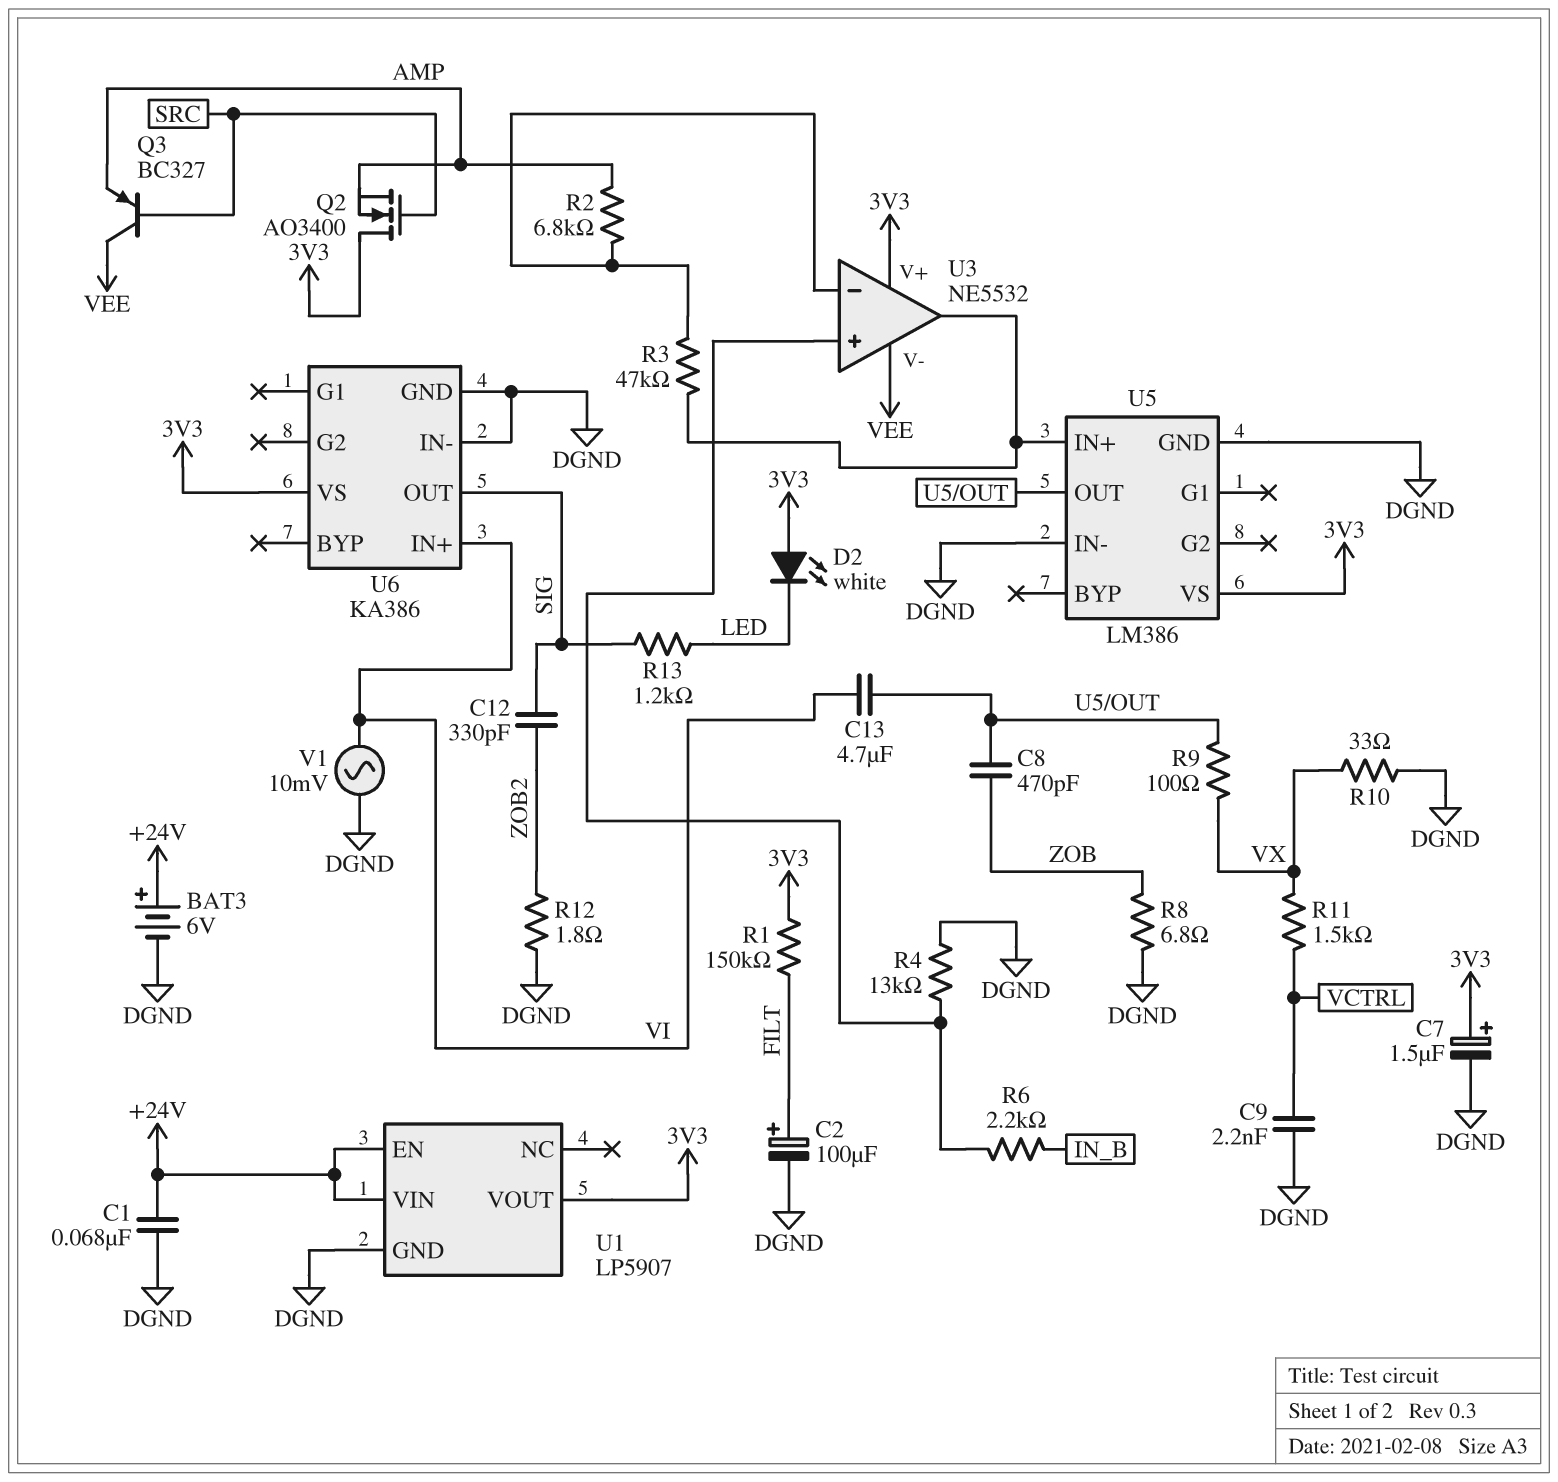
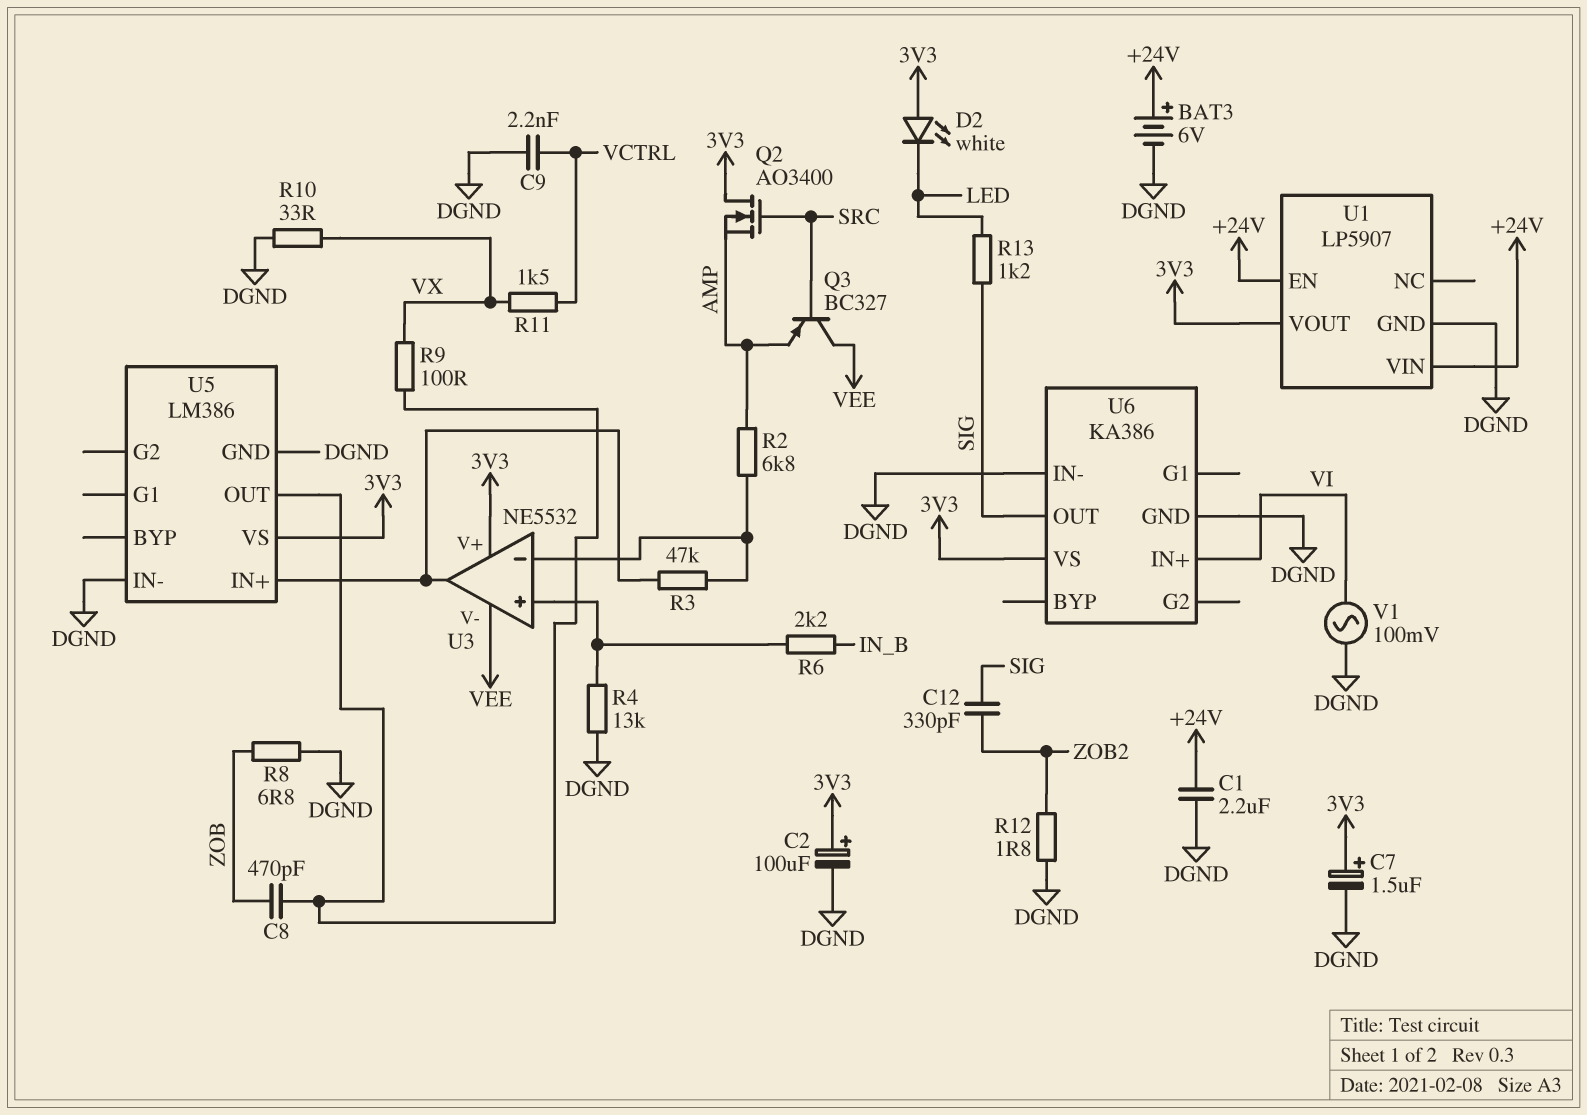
C1: 68nF (+24V, DGND) -> 2.2uF (+24V, DGND)
C2: 100uF (plus FILT, minus DGND) -> 100uF (plus 3V3, minus DGND)
C13: 4.7uF (U5/OUT, VI) -> none
R1: 150k (3V3, FILT) -> none
V1: AC 10mV (DGND, VI) -> AC 100mV (DGND, VI)

